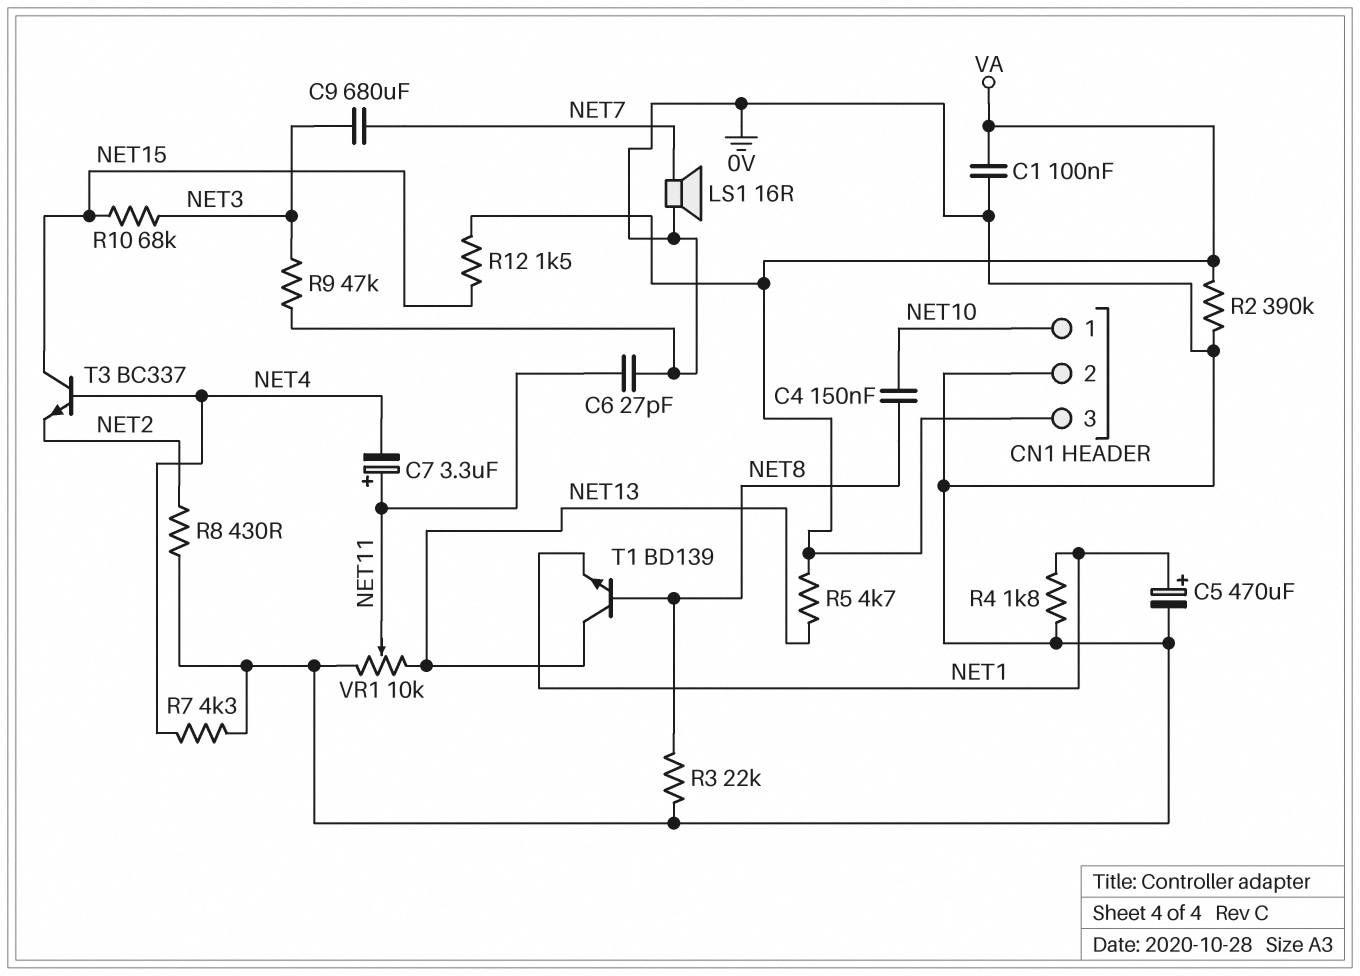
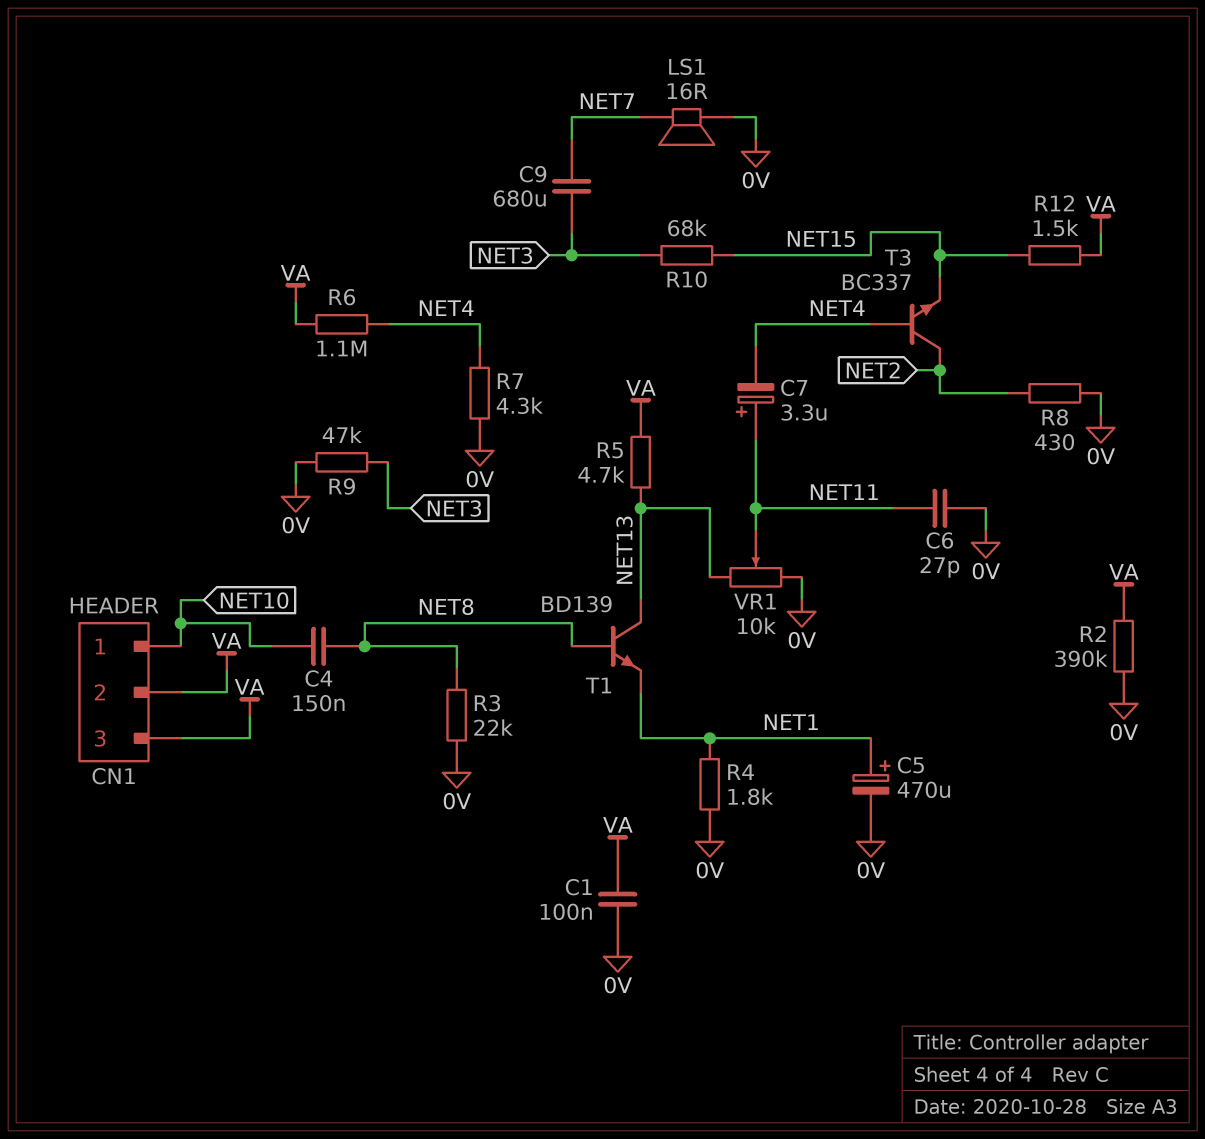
CN1 pin 2: 0V -> VA
R6: none -> 1.1M (NET4, VA)
T3: NPN BC337 (B NET4, C NET15, E NET2) -> NPN BC337 (B NET4, C NET2, E NET15)

